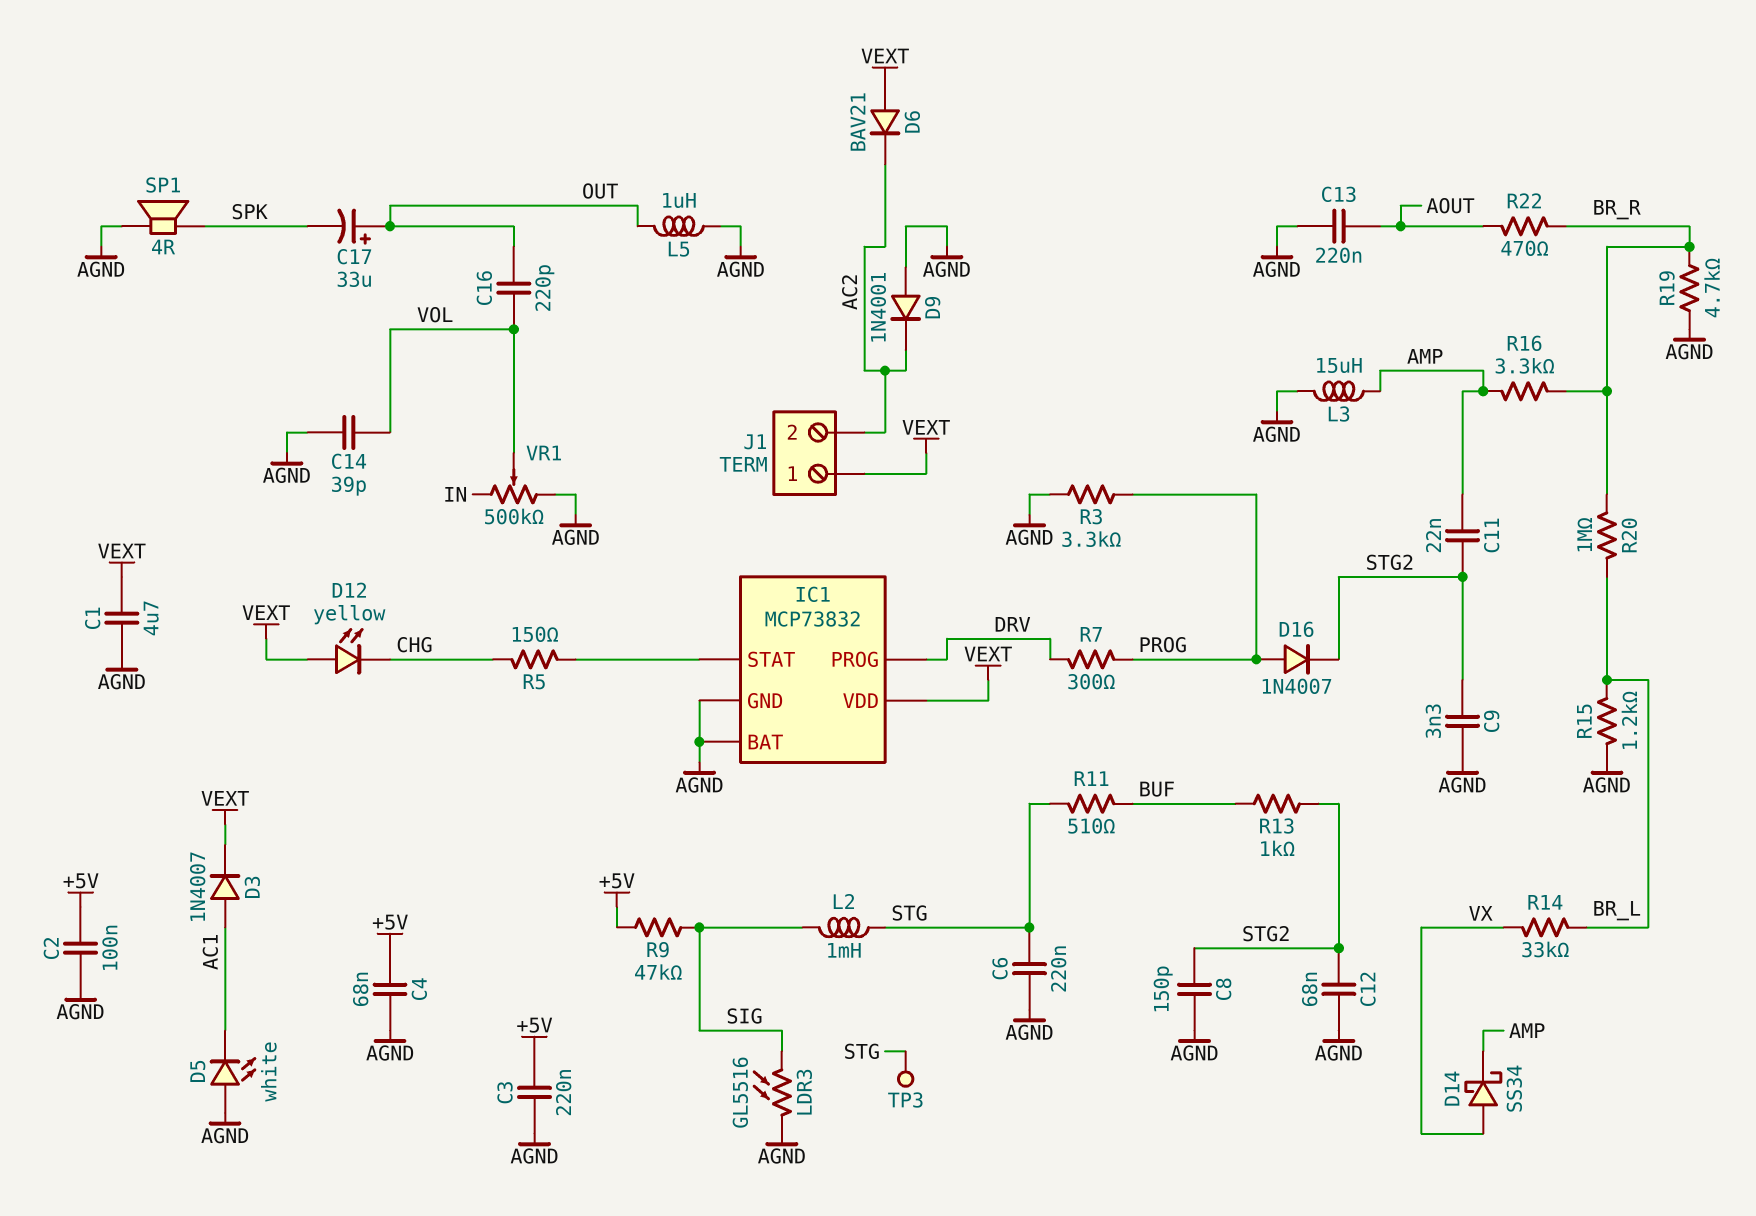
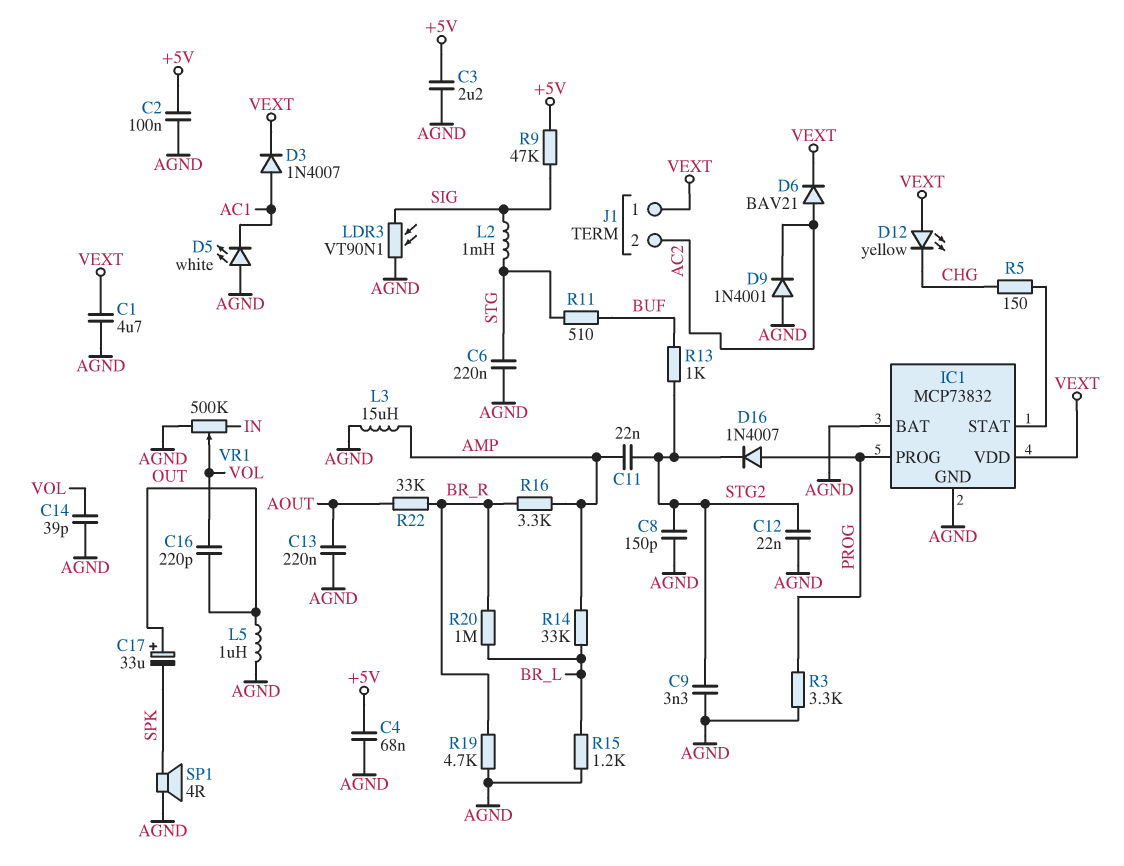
C3: 220nF (+5V, AGND) -> 2.2uF (+5V, AGND)
C12: 68nF (AGND, STG2) -> 22nF (AGND, STG2)
D6: diode BAV21 (A VEXT, K AC2) -> diode BAV21 (A AC2, K VEXT)
D14: schottky SS34 (A VX, K AMP) -> none
IC1 pin PROG: DRV -> PROG
LDR3: GL5516 (AGND, SIG) -> VT90N1 (AGND, SIG)
R7: 300 (DRV, PROG) -> none
R14: 33k (BR_L, VX) -> 33k (AMP, BR_L)
R22: 470 (AOUT, BR_R) -> 33k (AOUT, BR_R)
TP3: test point (STG) -> none

